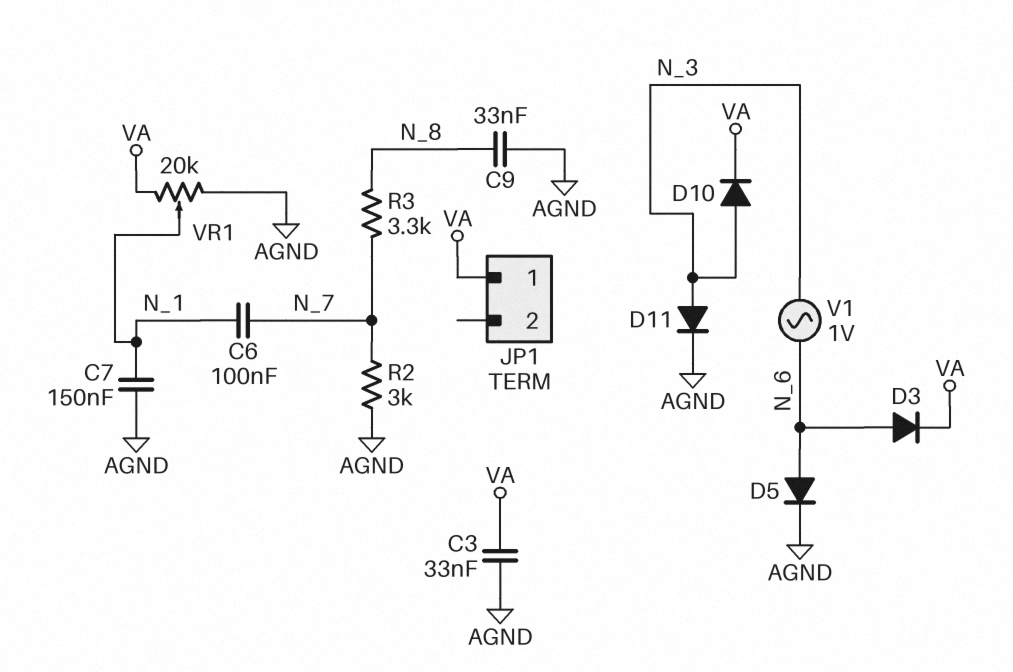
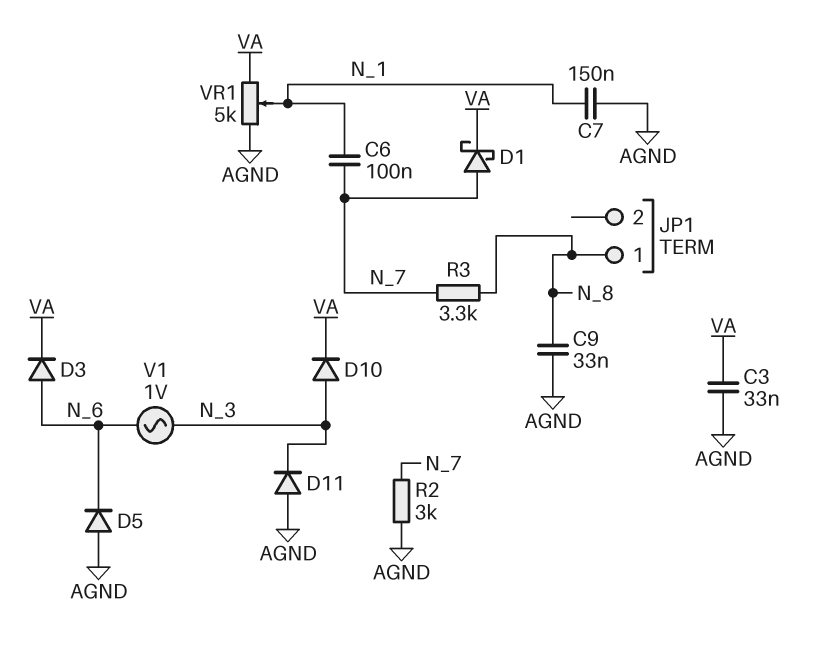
D1: none -> schottky (A N_7, K VA)
D5: diode (A N_6, K AGND) -> diode (A AGND, K N_6)
D11: diode (A N_3, K AGND) -> diode (A AGND, K N_3)
JP1 pin 1: VA -> N_8
VR1: 20k (AGND, VA, wiper N_1) -> 5k (AGND, VA, wiper N_1)

